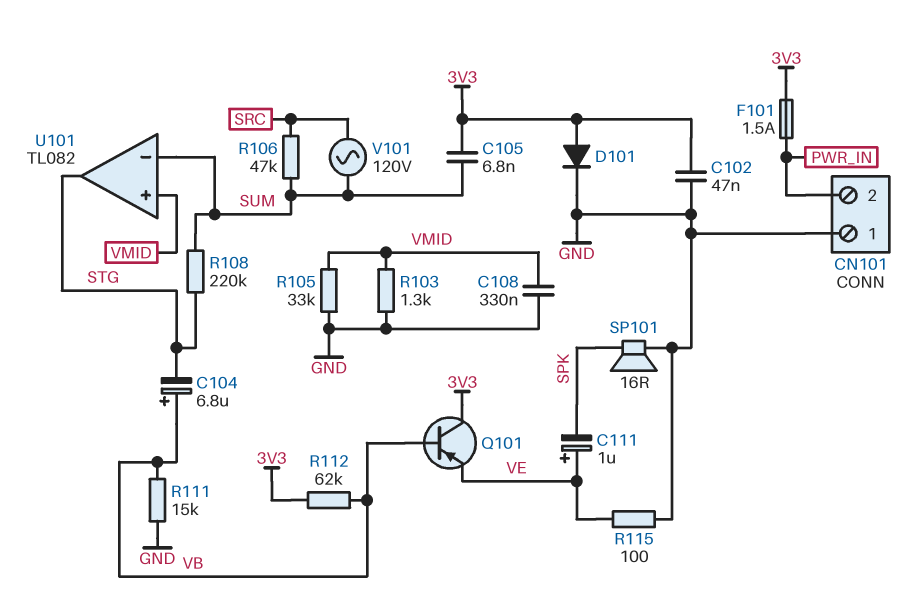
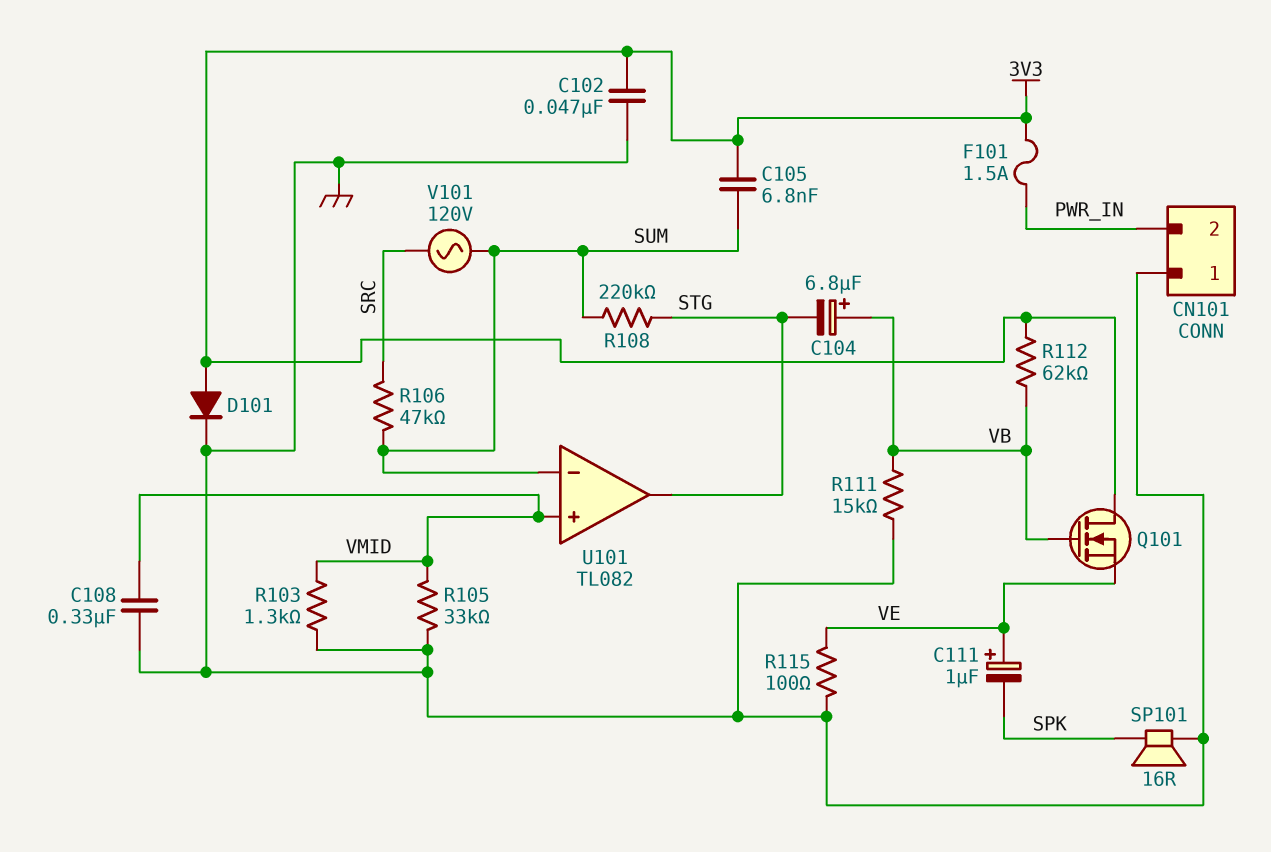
Q101: PNP (B VB, C 3V3, E VE) -> NMOS (G VB, D 3V3, S VE)

